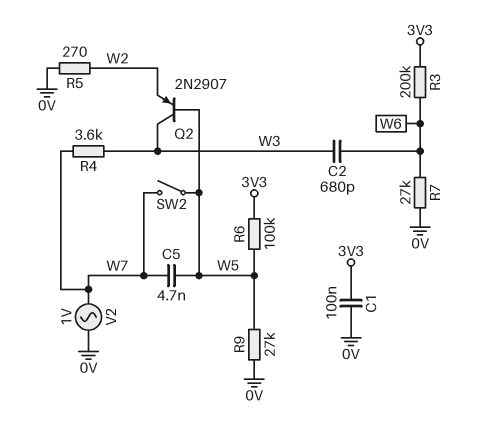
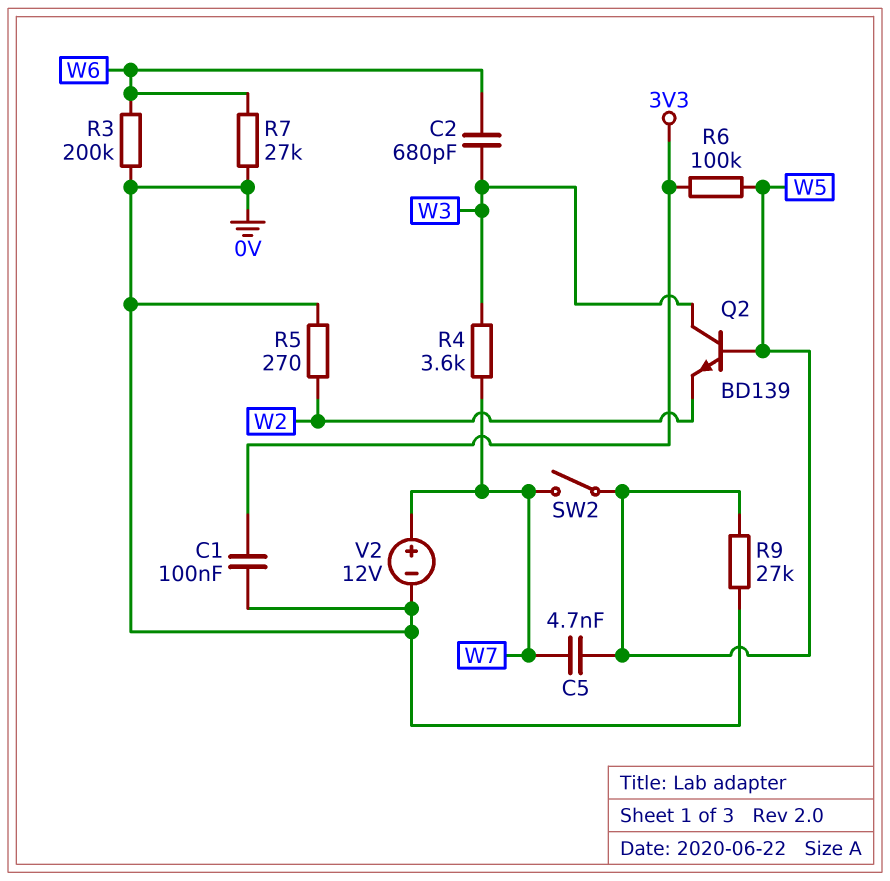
Q2: PNP 2N2907 (B W5, C W3, E W2) -> NPN BD139 (B W5, C W3, E W2)
R3: 200k (3V3, W6) -> 200k (0V, W6)
V2: AC 1V (0V, W7) -> 12V (plus W7, minus 0V)

